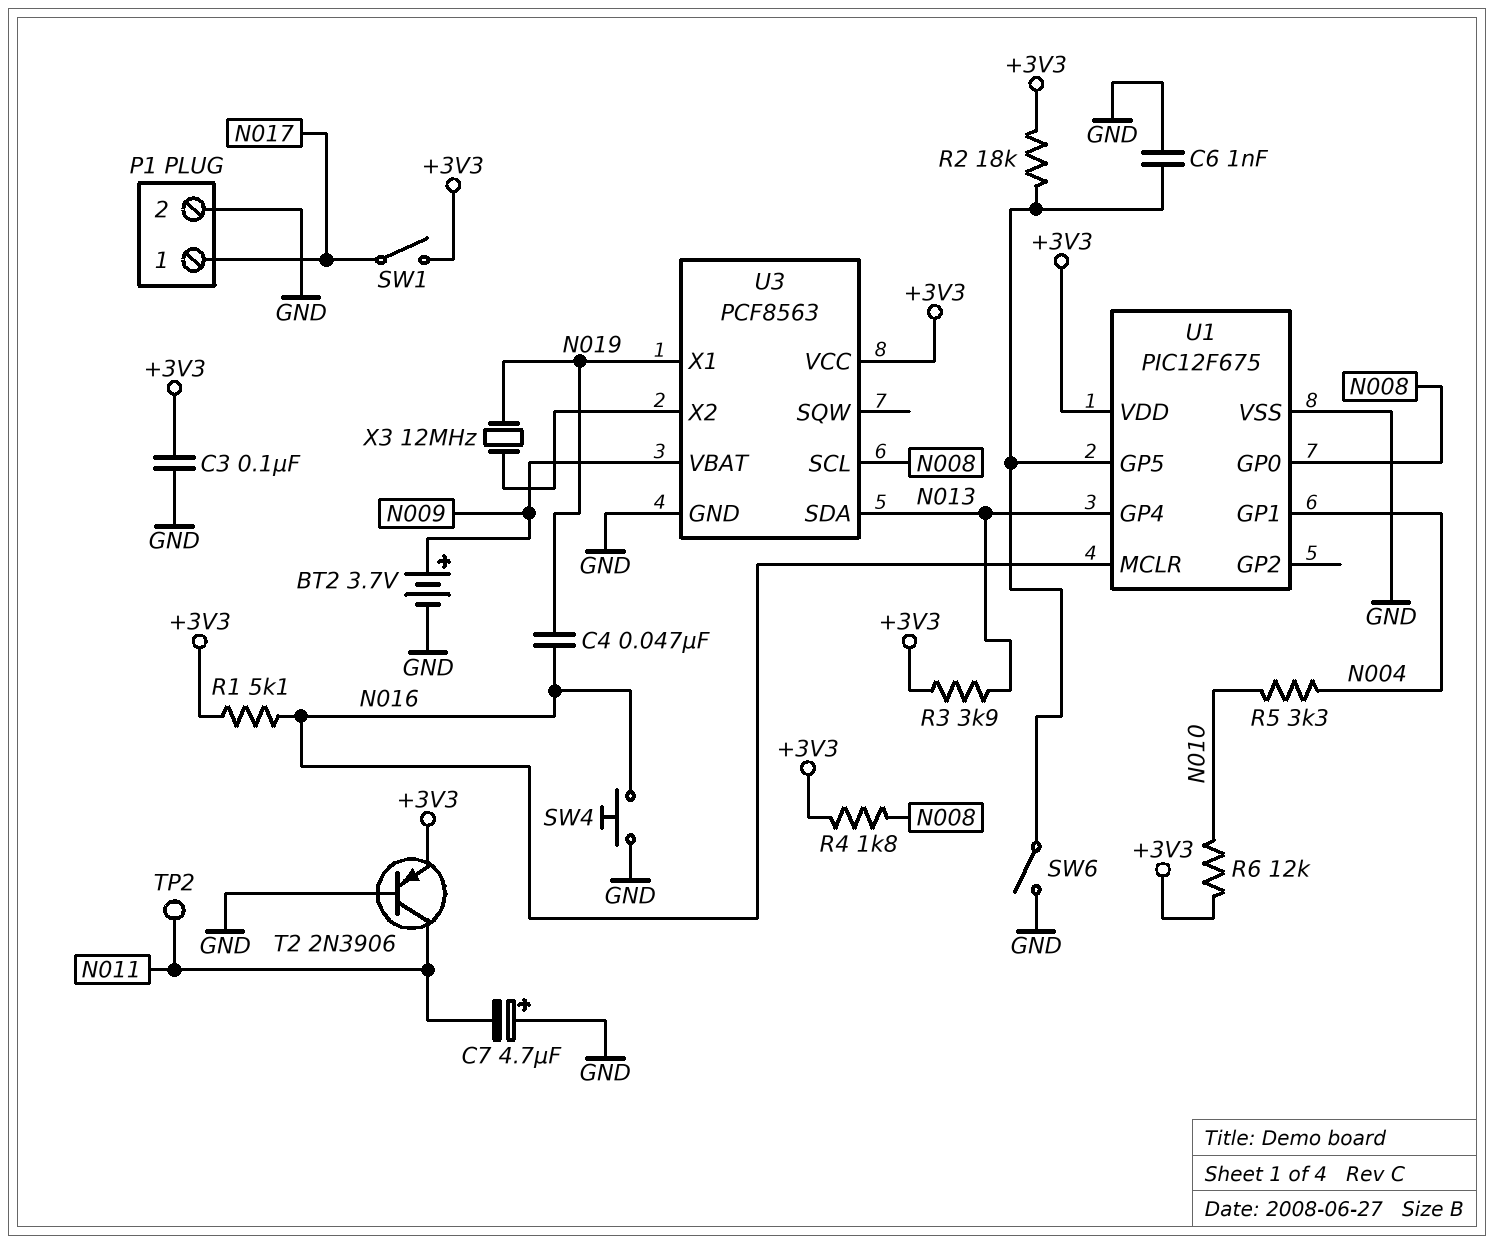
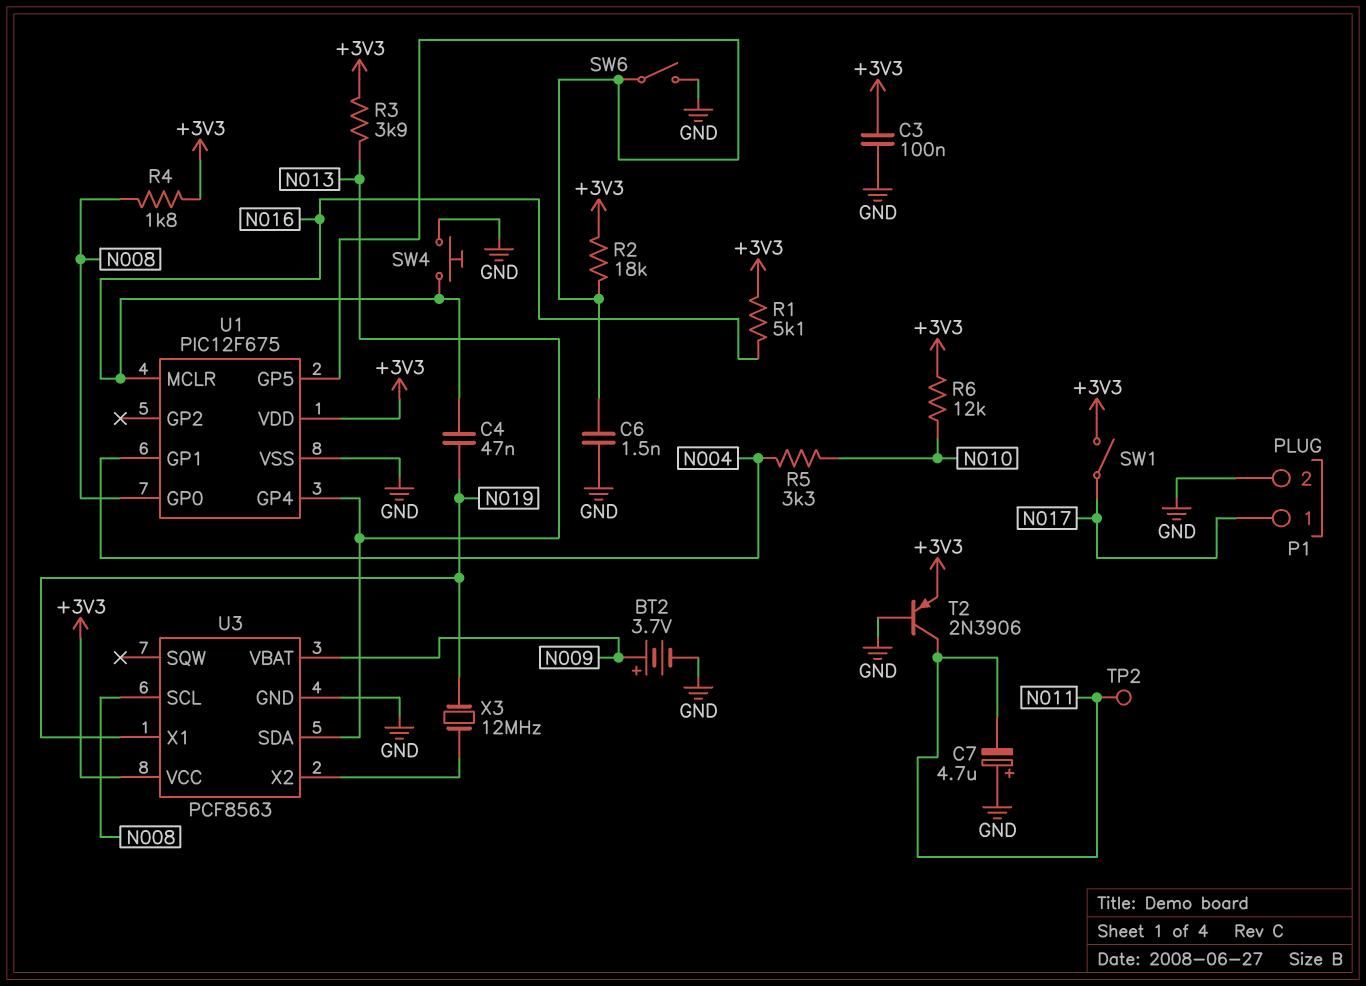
C6: 1nF (GND, U1/GP5) -> 1.5nF (GND, U1/GP5)

